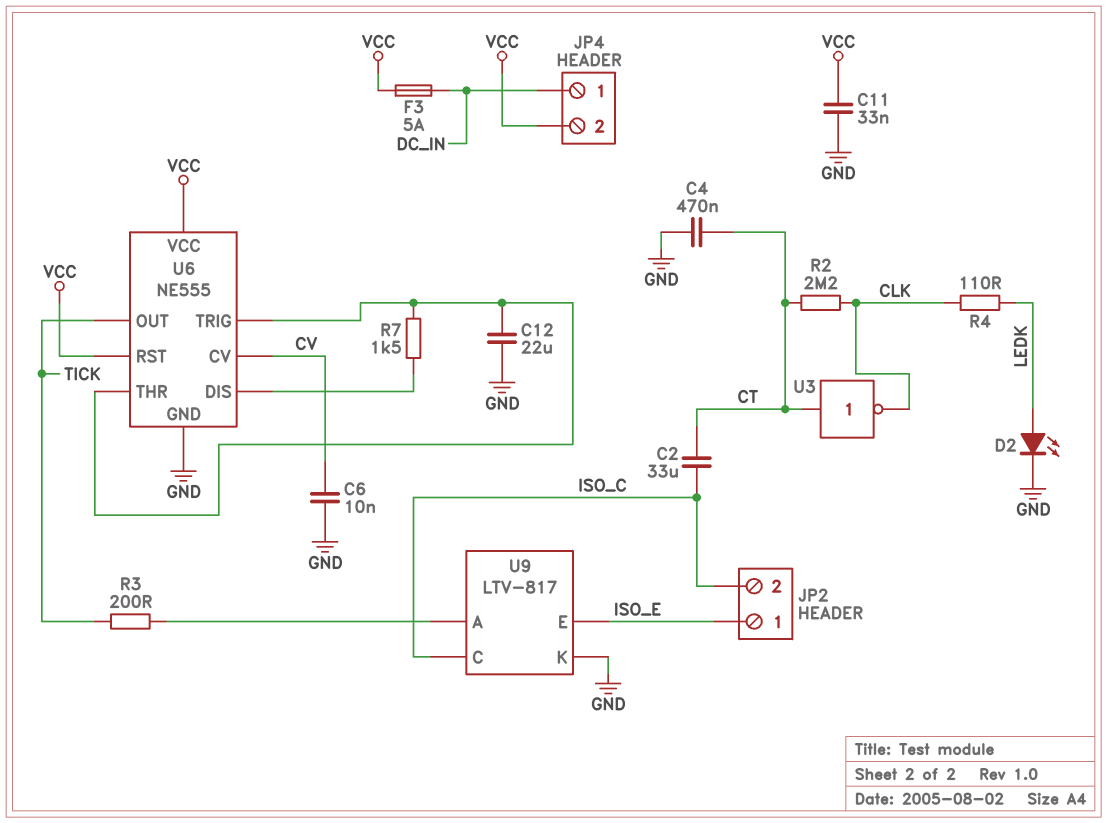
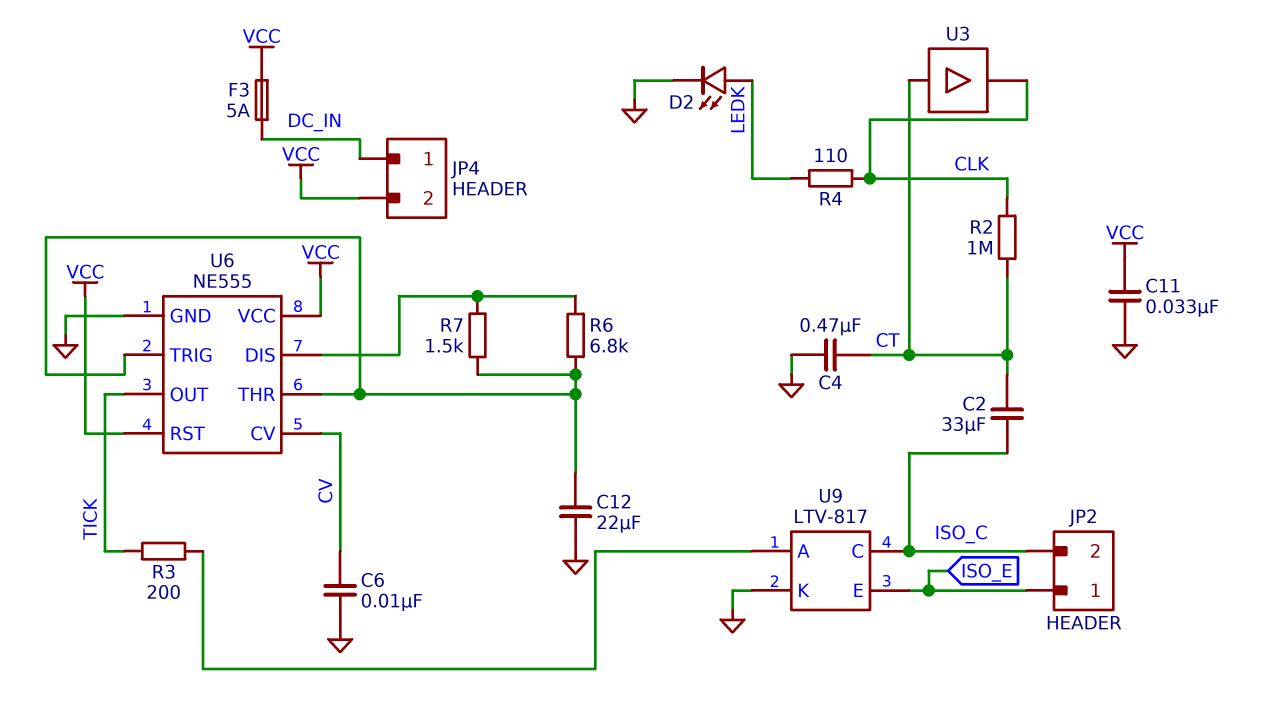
R2: 2.2M (CLK, CT) -> 1M (CLK, CT)
R6: none -> 6.8k (U6/DIS, U6/THR)
U3: NOT (in CT, out CLK) -> buffer (in CT, out CLK)

